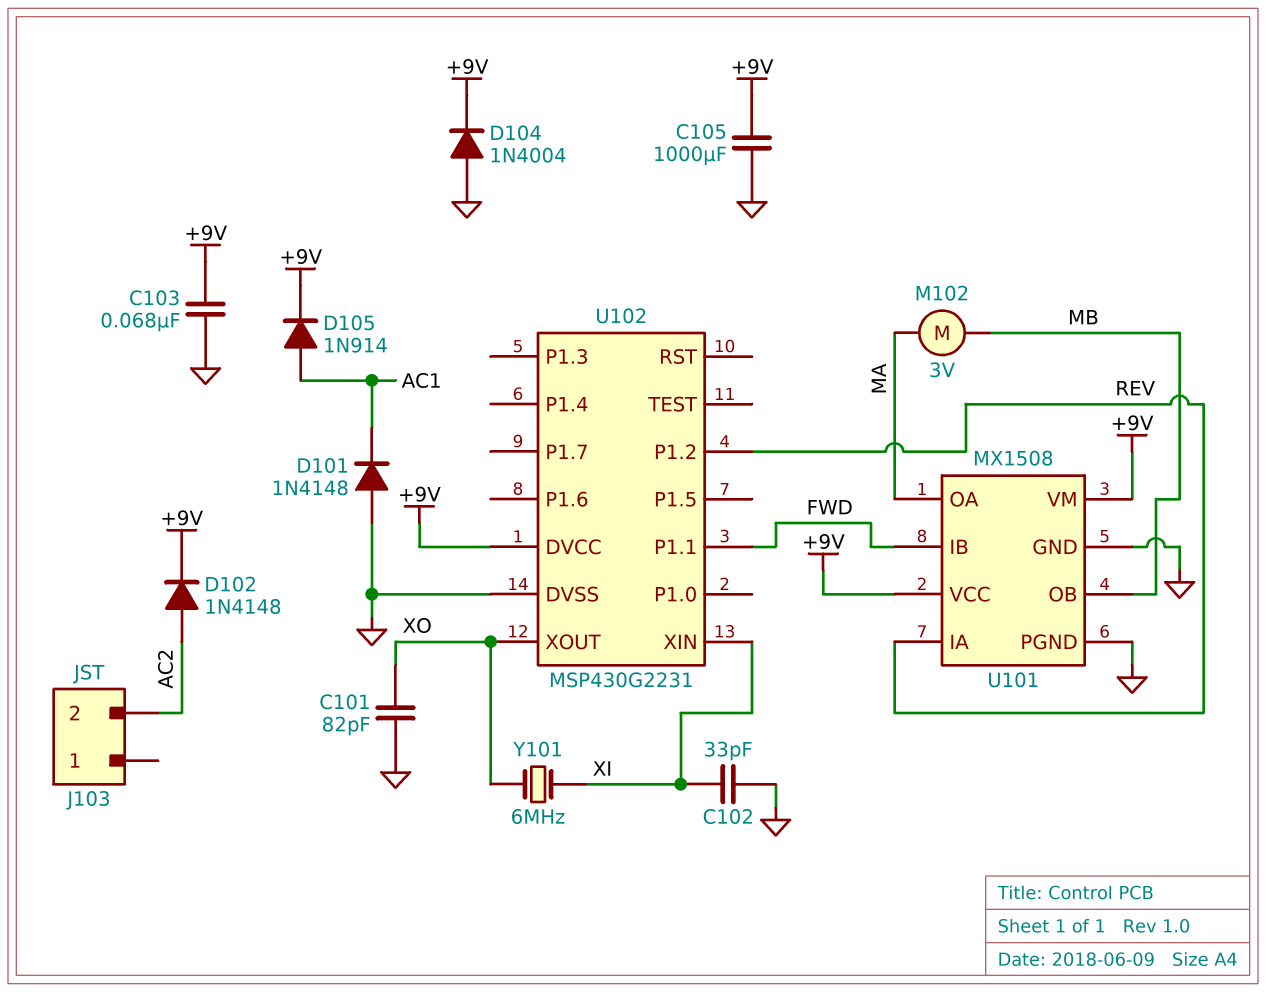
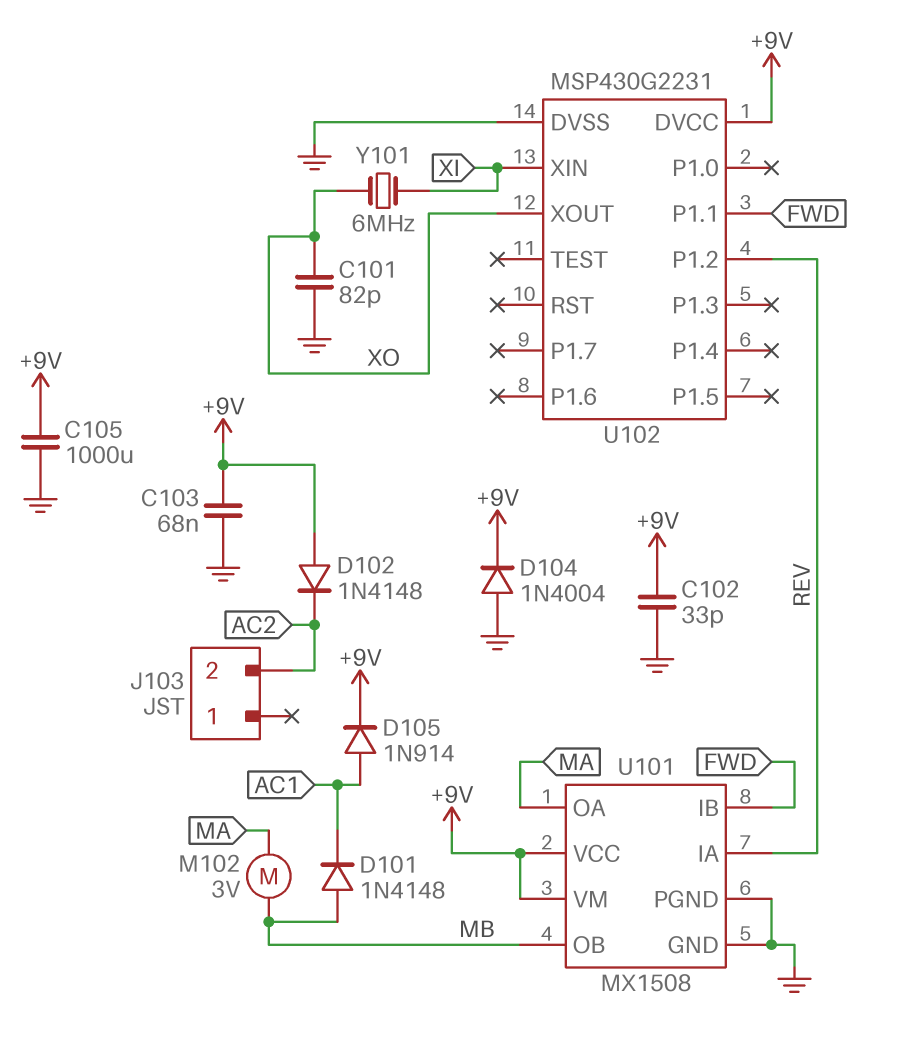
C102: 33pF (GND, XI) -> 33pF (+9V, GND)
D101: diode 1N4148 (A GND, K AC1) -> diode 1N4148 (A MB, K AC1)
D102: diode 1N4148 (A AC2, K +9V) -> diode 1N4148 (A +9V, K AC2)

